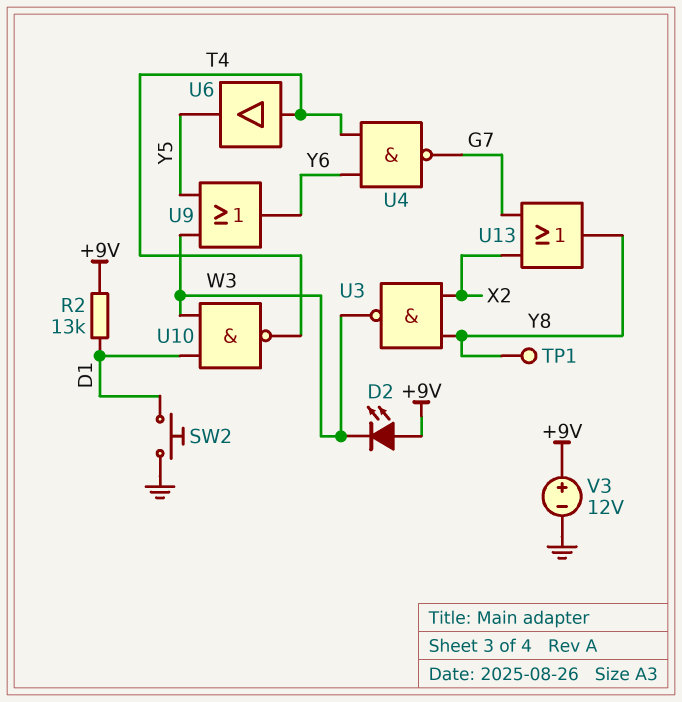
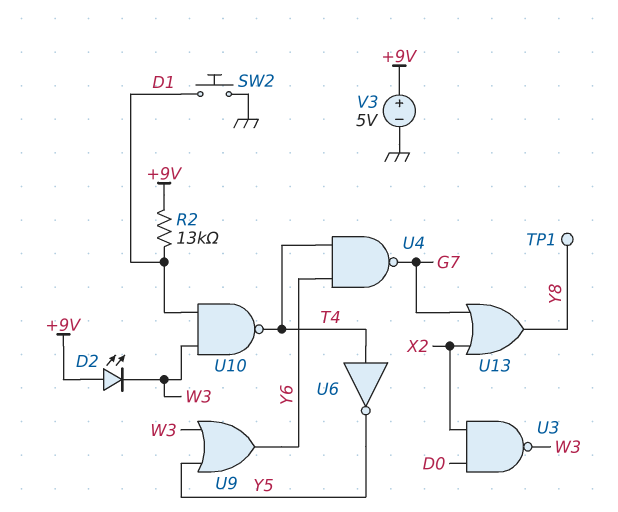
U3: NAND (in X2, in Y8, out W3) -> NAND (in D0, in X2, out W3)
U6: buffer (in T4, out Y5) -> NOT (in T4, out Y5)
V3: 12V (plus +9V, minus GND) -> 5V (plus +9V, minus GND)

